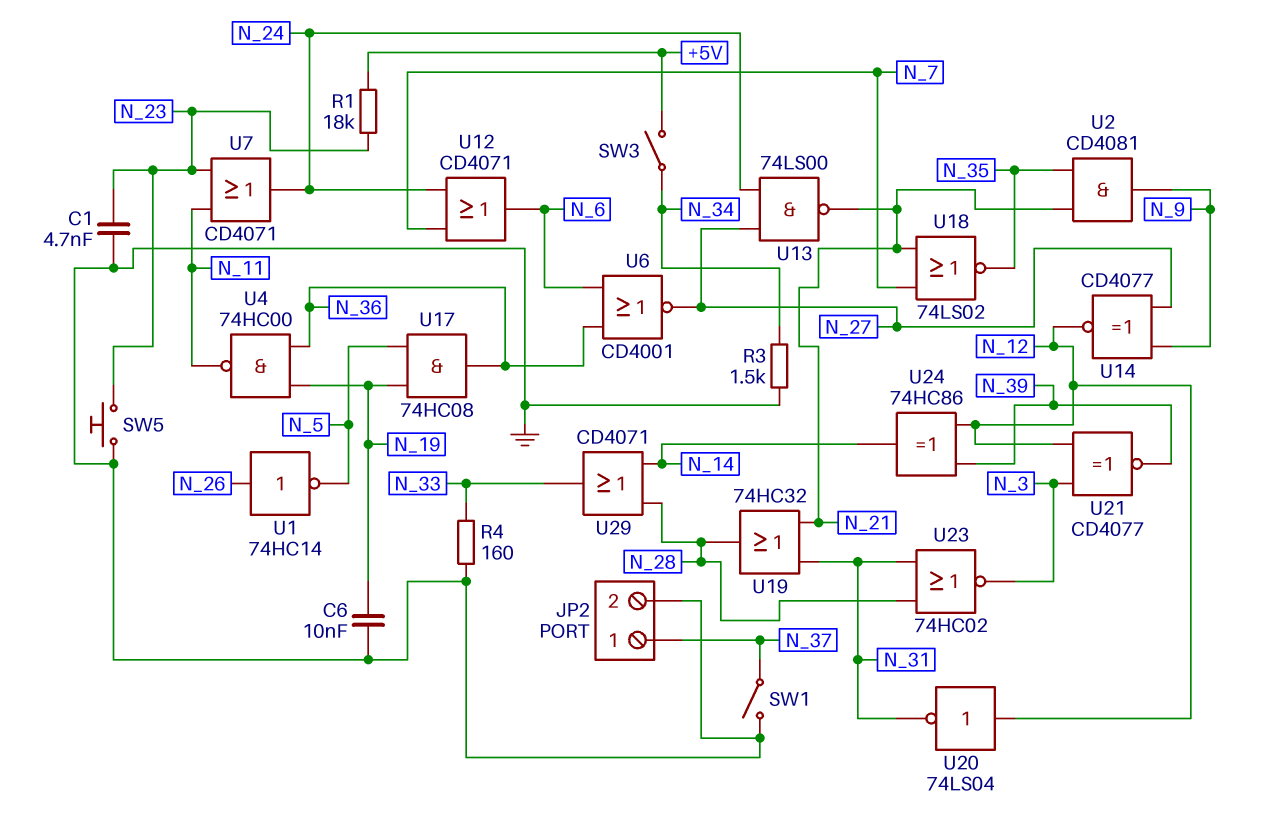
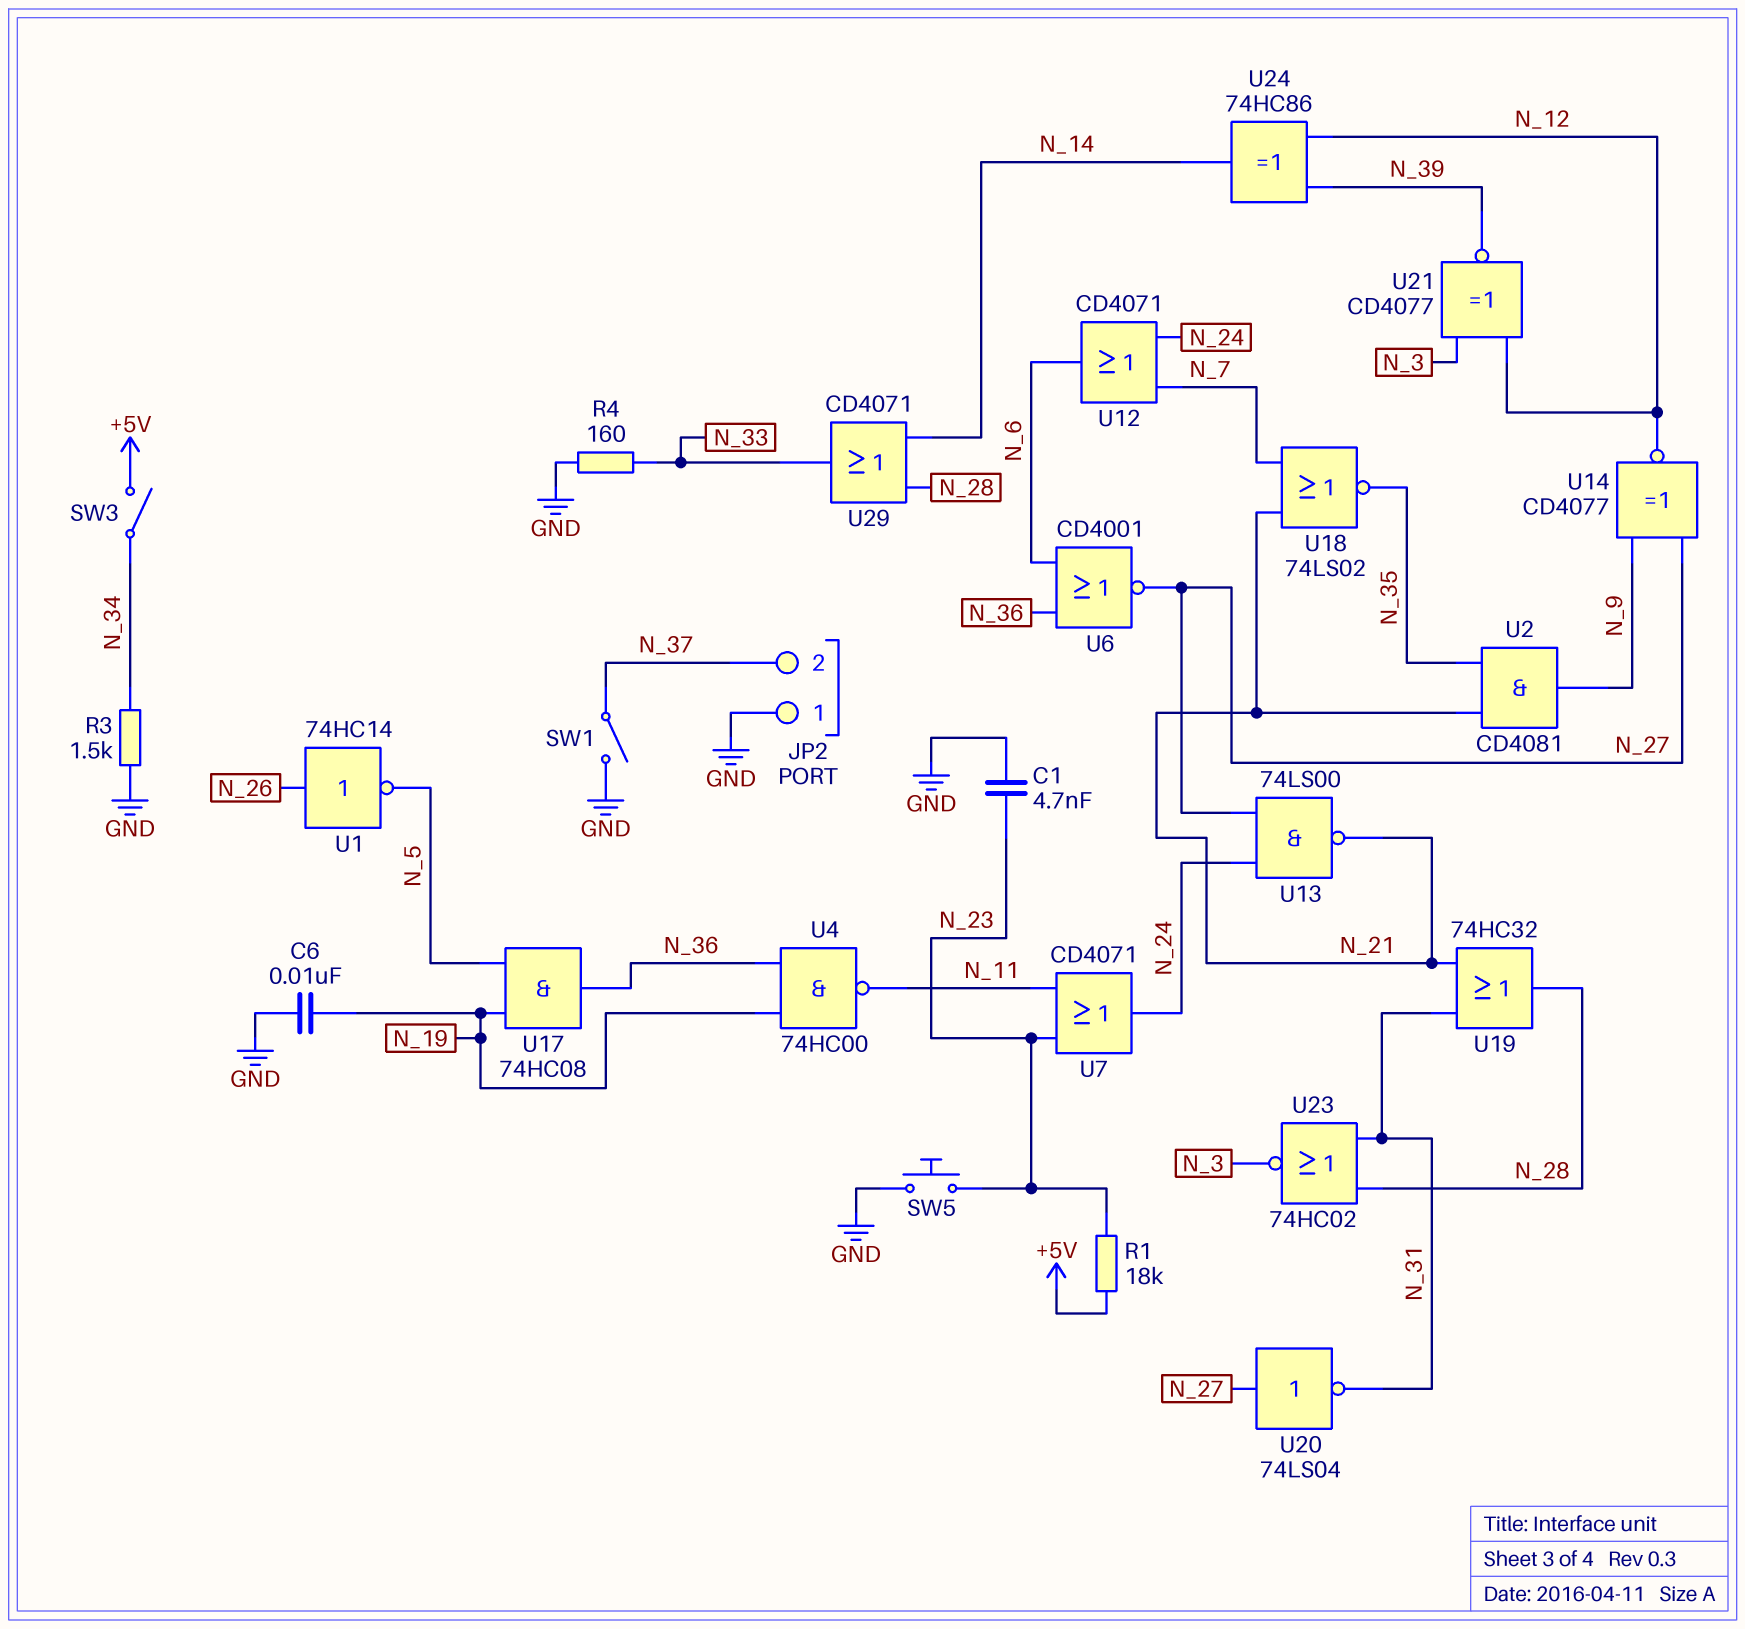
JP2 pin 1: N_37 -> GND
JP2 pin 2: GND -> N_37
U20: NOT 74LS04 (in N_12, out N_31) -> NOT 74LS04 (in N_27, out N_31)

